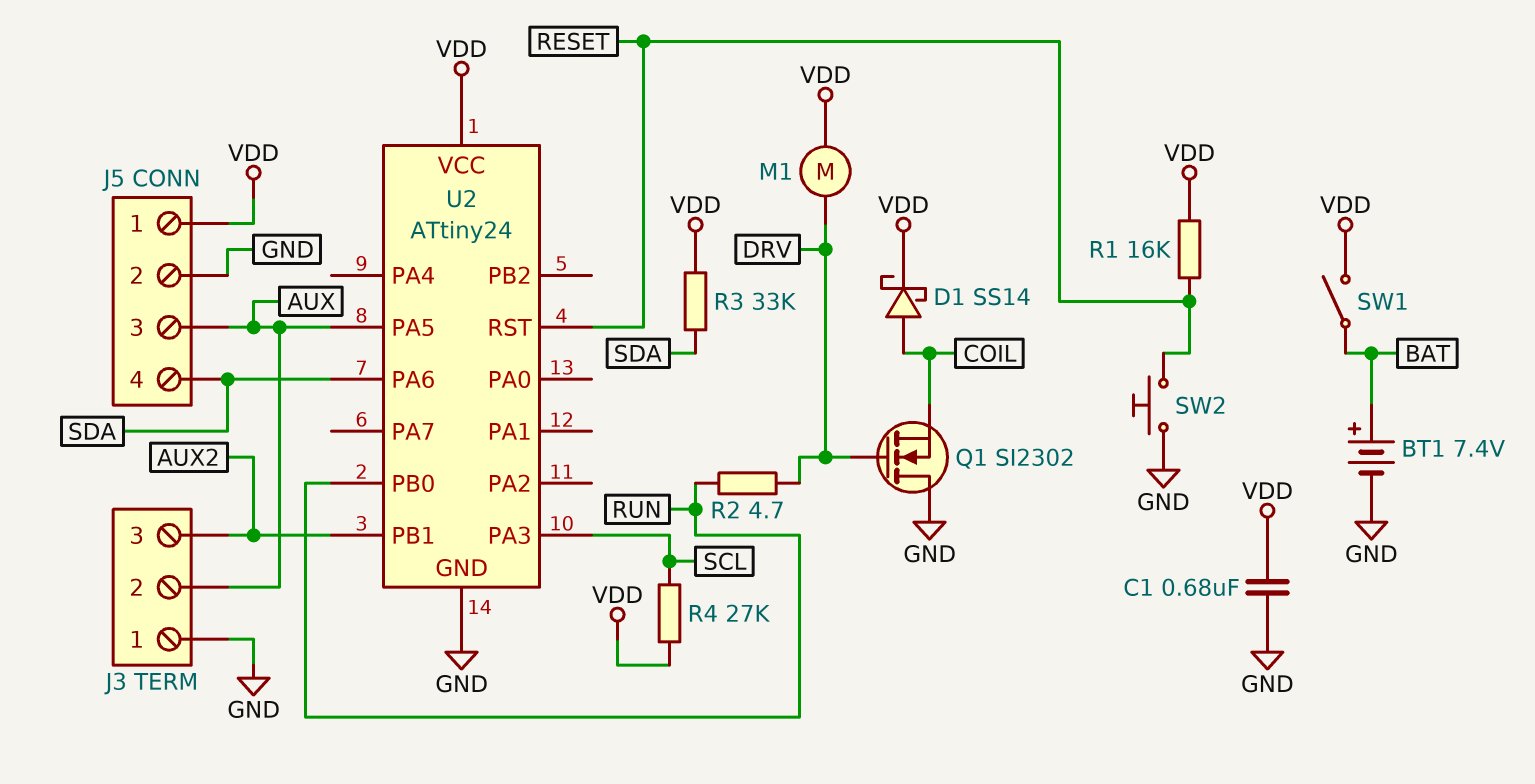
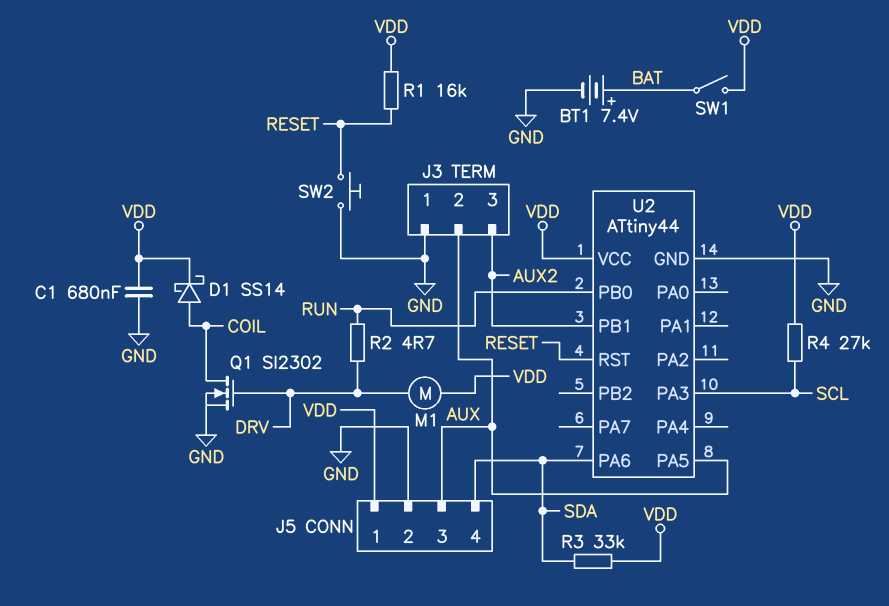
Q1: NMOS SI2302 (G DRV, D GND, S COIL) -> NMOS SI2302 (G DRV, D COIL, S GND)
U2: ATtiny24 -> ATtiny44

